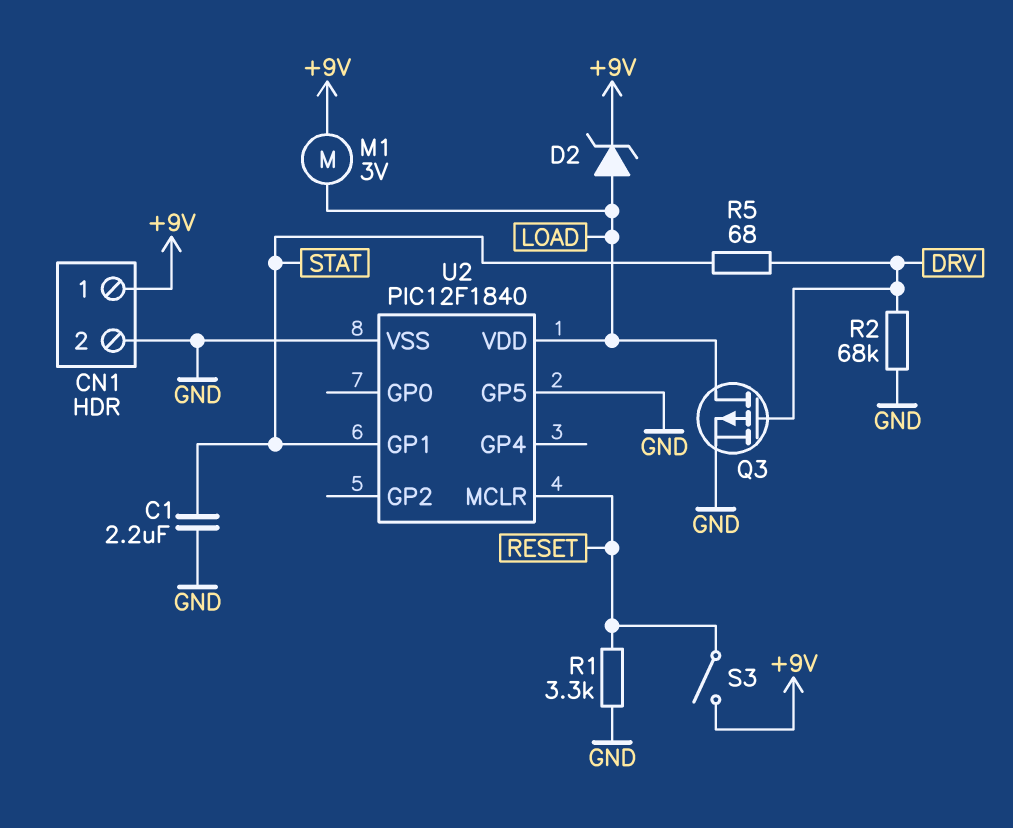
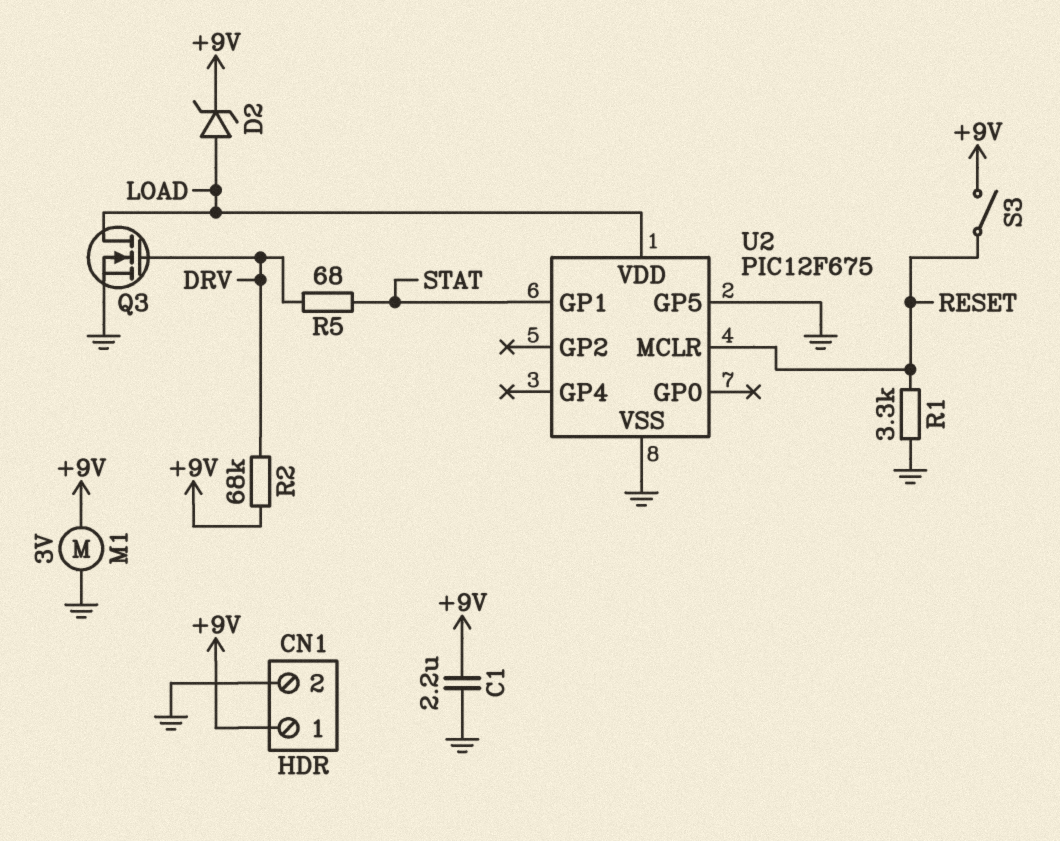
C1: 2.2uF (GND, STAT) -> 2.2uF (+9V, GND)
M1: motor 3V (+9V, LOAD) -> motor 3V (+9V, GND)
Q3: PMOS (G DRV, D LOAD, S GND) -> NMOS (G DRV, D LOAD, S GND)
R2: 68k (DRV, GND) -> 68k (+9V, DRV)
U2: PIC12F1840 -> PIC12F675

